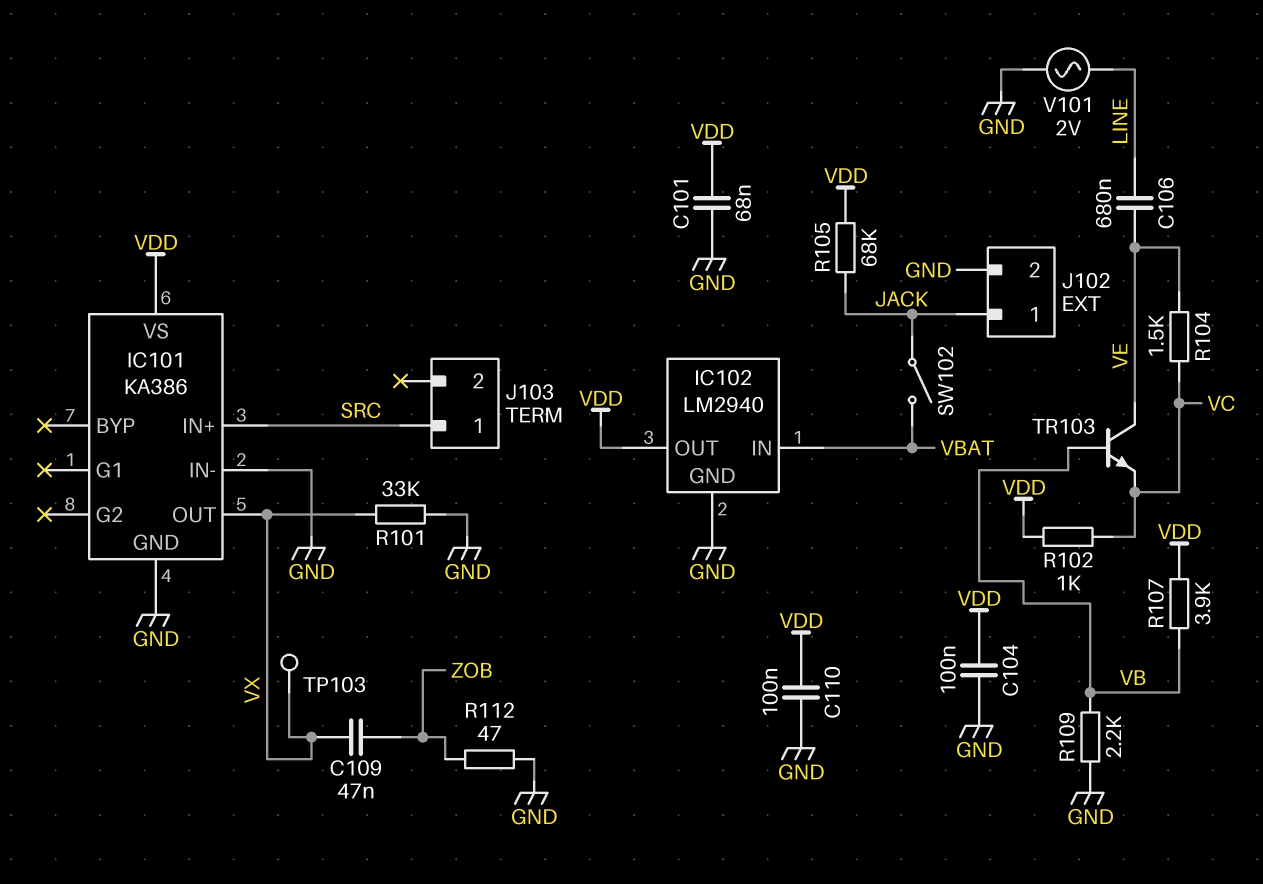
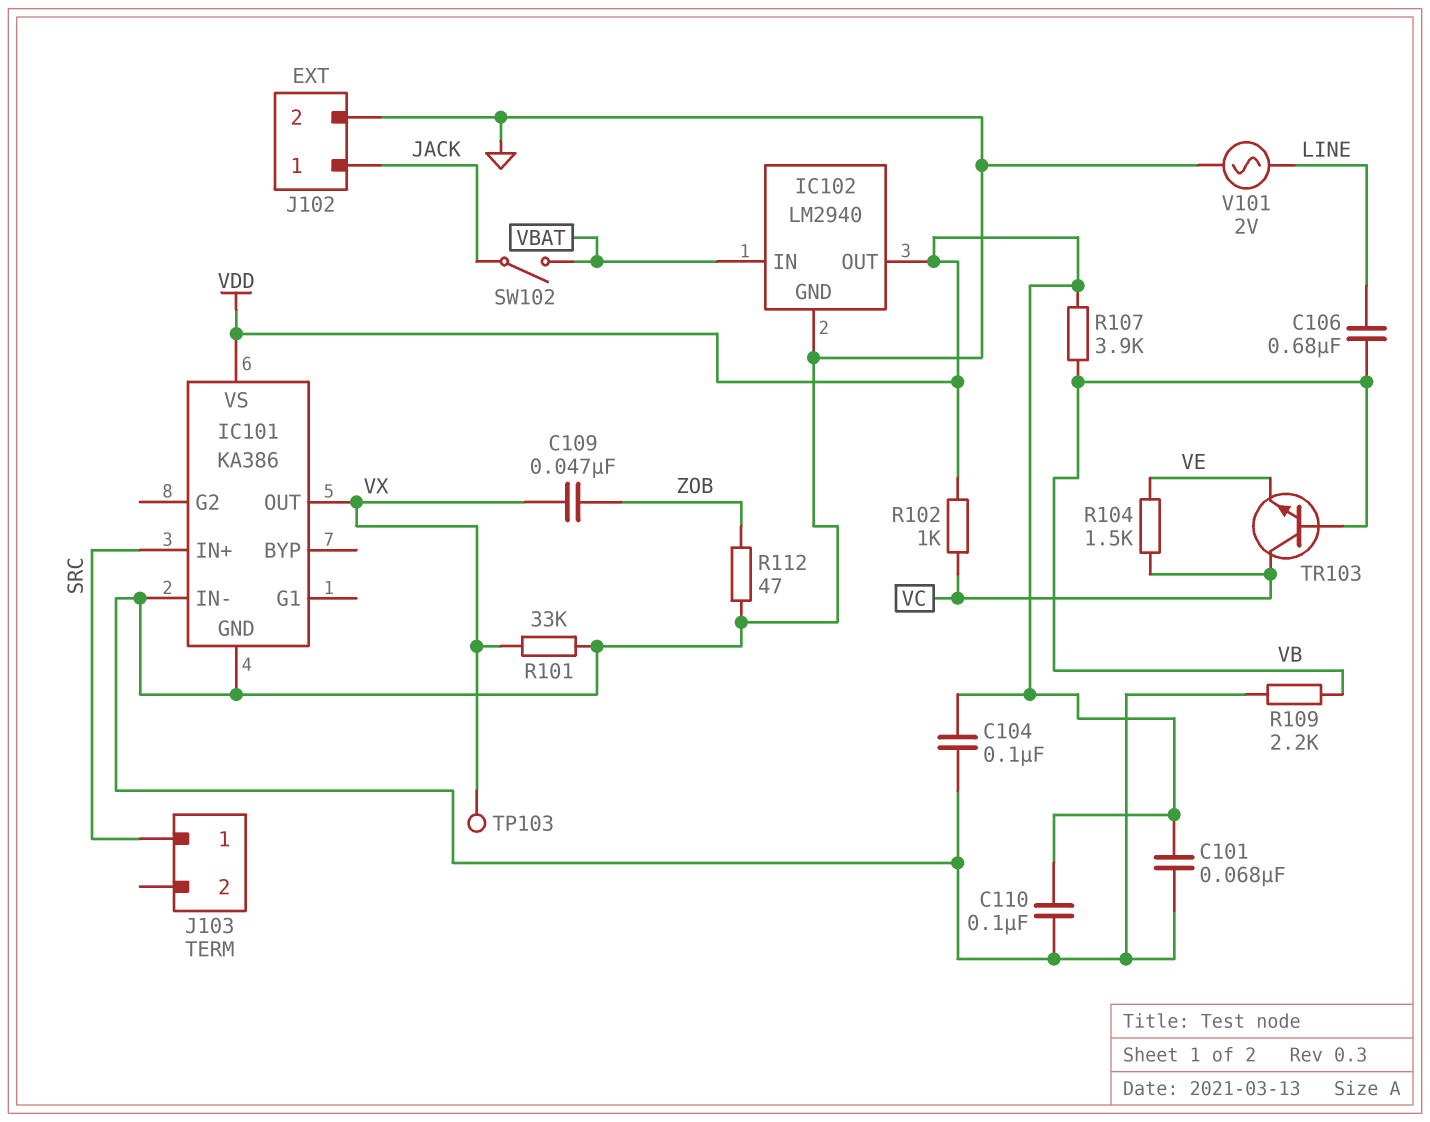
C106: 680nF (LINE, VE) -> 680nF (LINE, VB)
R105: 68k (JACK, VDD) -> none
TR103: NPN (B VB, C VE, E VC) -> NPN (B VB, C VC, E VE)

